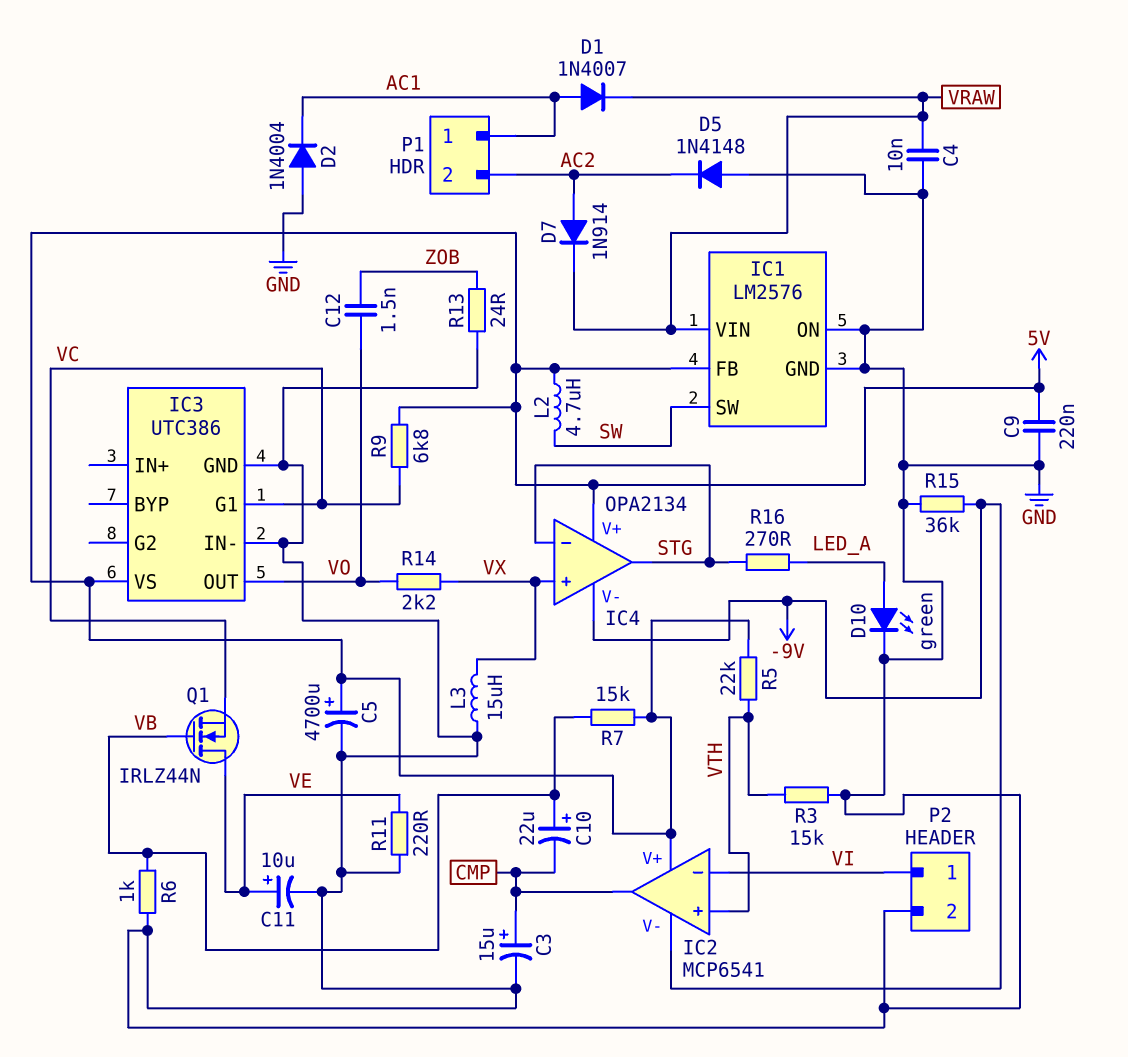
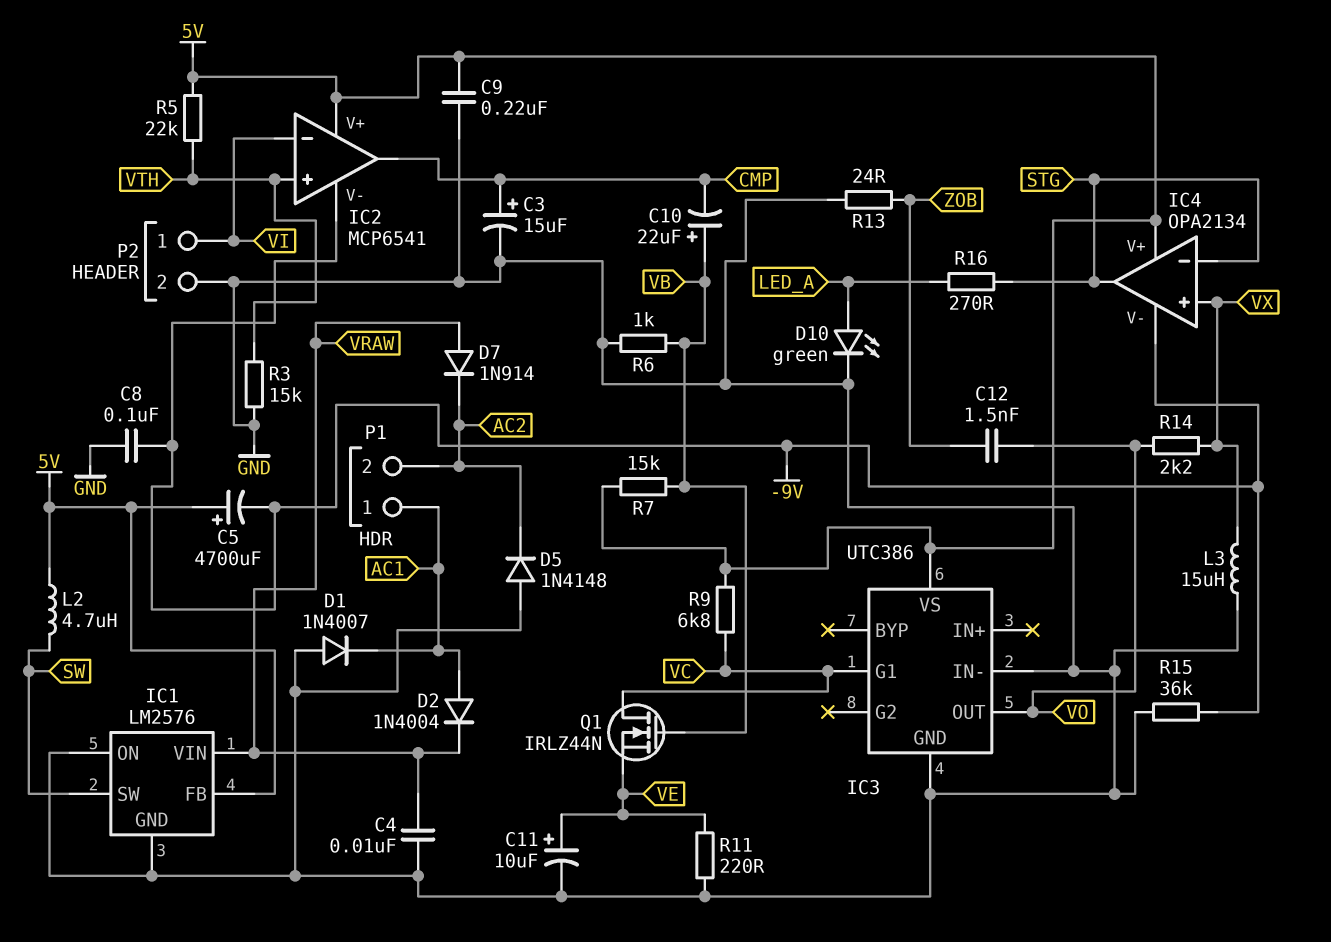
C5: 4700uF (plus 5V, minus GND) -> 4700uF (plus 5V, minus -9V)
C8: none -> 100nF (-9V, GND)
D1: diode 1N4007 (A AC1, K VRAW) -> diode 1N4007 (A GND, K AC1)
D2: diode 1N4004 (A GND, K AC1) -> diode 1N4004 (A AC1, K VRAW)
D7: diode 1N914 (A AC2, K VRAW) -> diode 1N914 (A VRAW, K AC2)
Q1: NMOS IRLZ44N (G VB, D VE, S VC) -> NMOS IRLZ44N (G VB, D VC, S VE)

